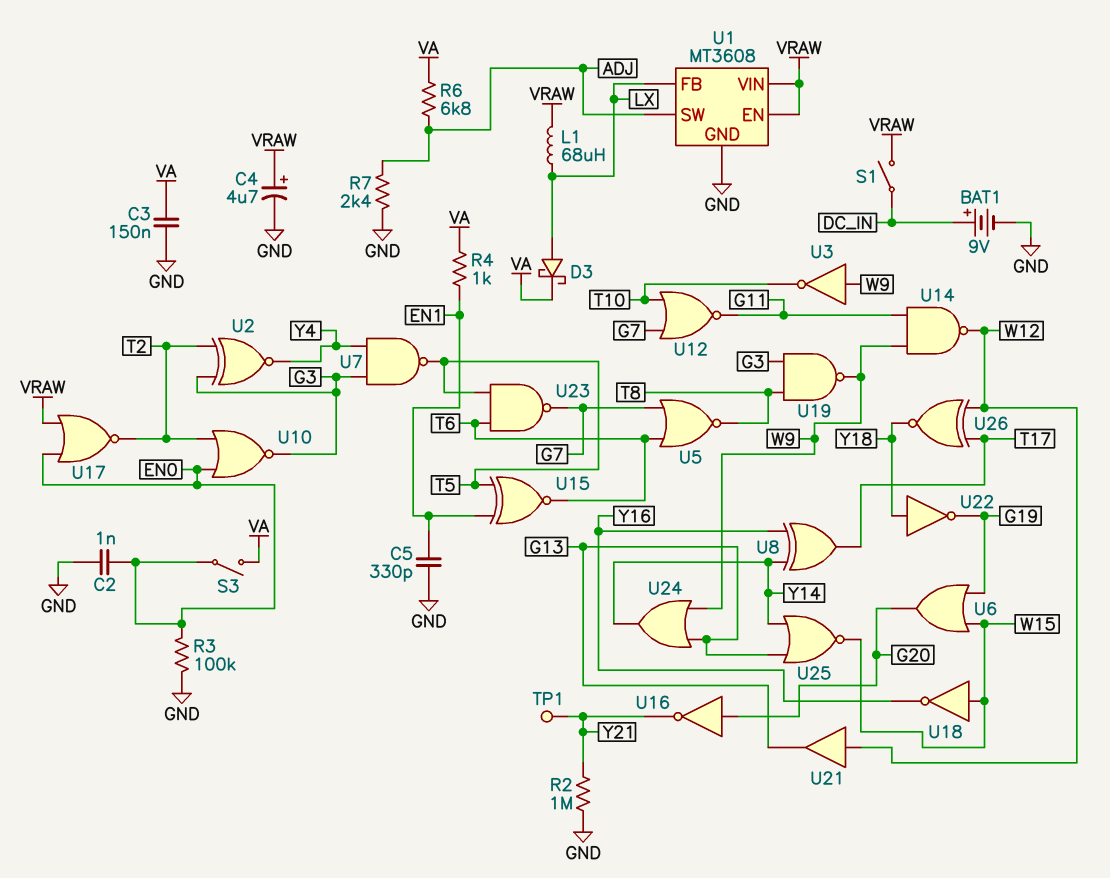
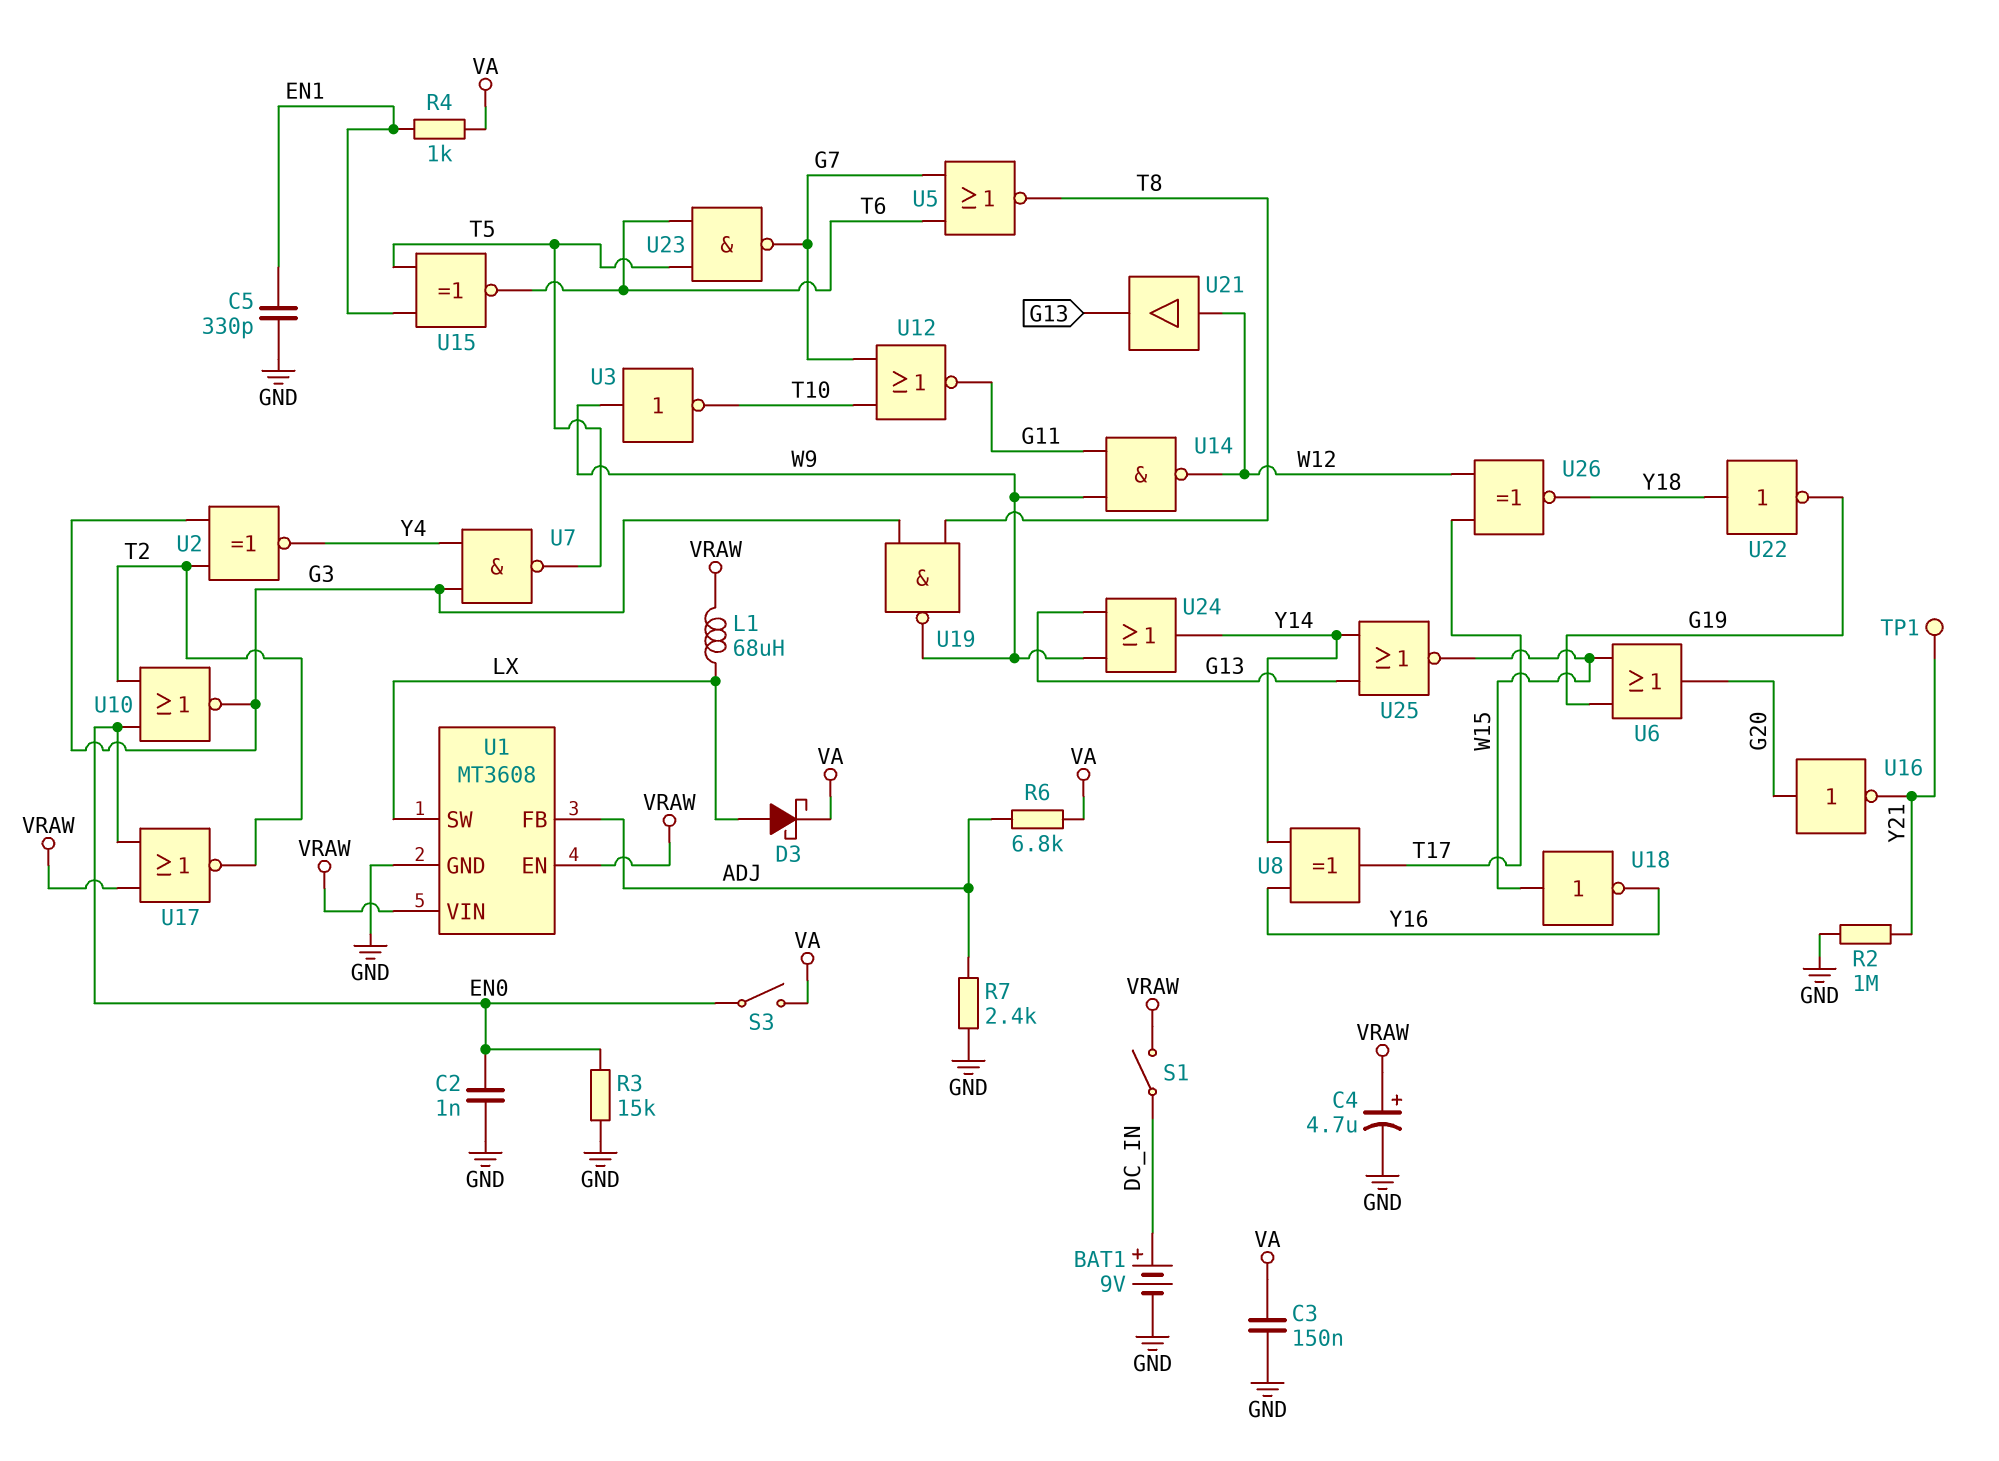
R3: 100k (EN0, GND) -> 15k (EN0, GND)
U1 pin FB: LX -> ADJ
U1 pin SW: ADJ -> LX

